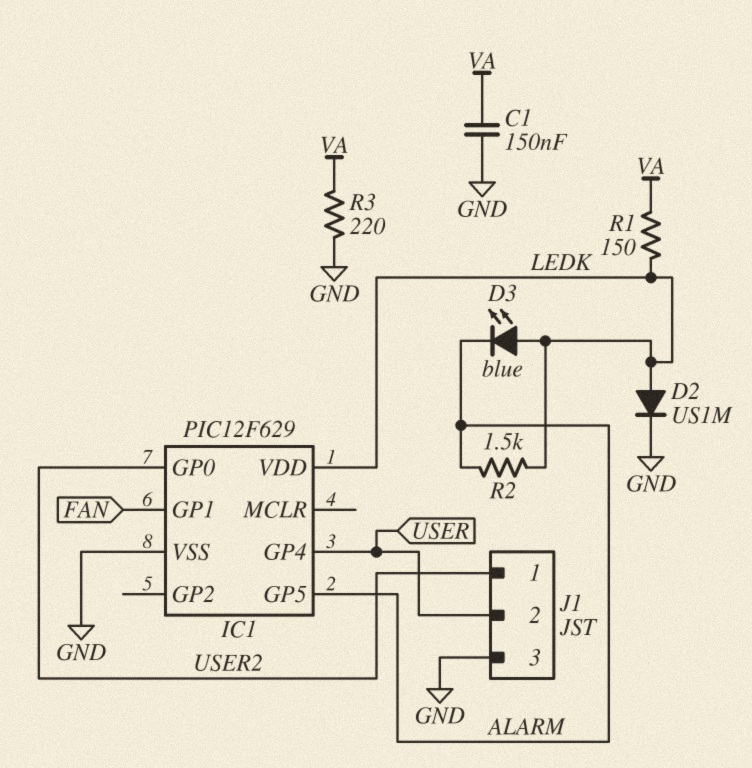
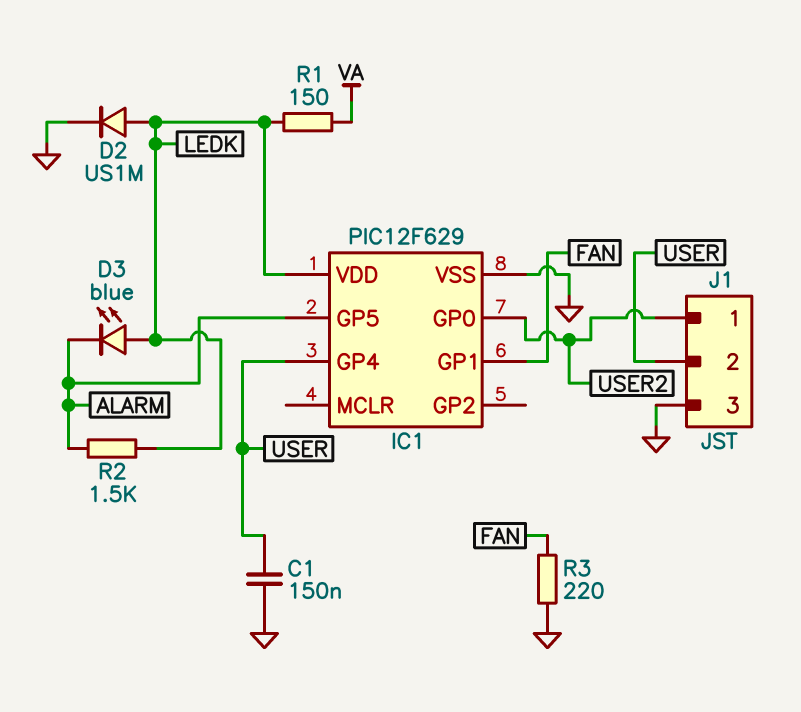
C1: 150nF (GND, VA) -> 150nF (GND, USER)
R3: 220 (GND, VA) -> 220 (FAN, GND)

